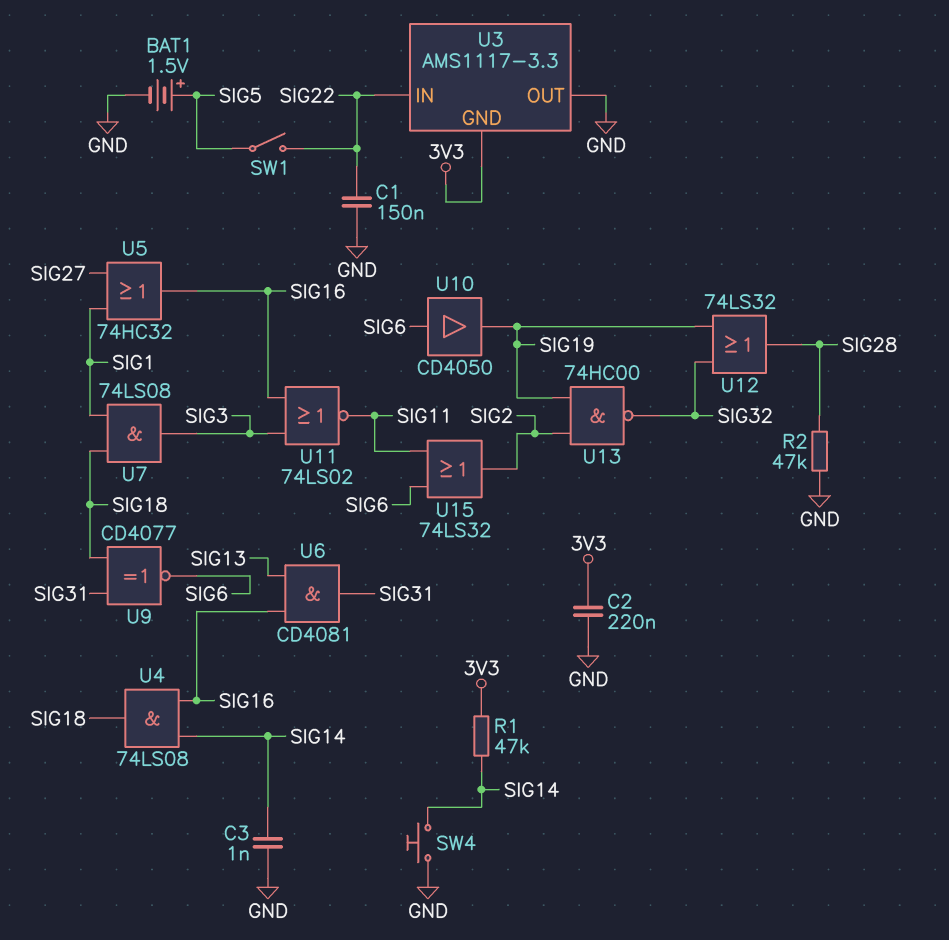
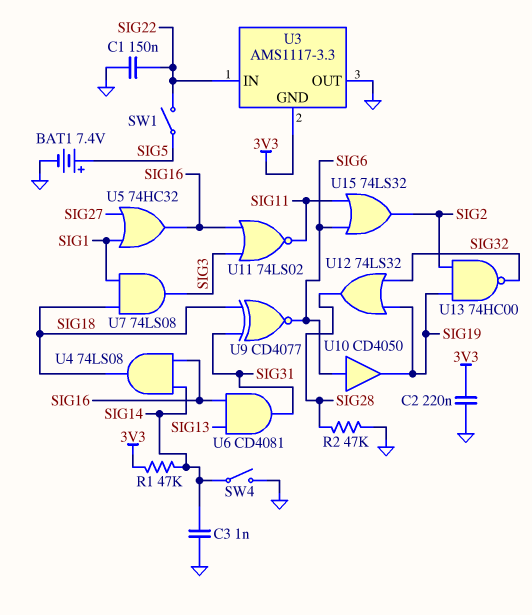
BAT1: 1.5V (plus SIG5, minus GND) -> 7.4V (plus SIG5, minus GND)
SW4: button (GND, SIG14) -> switch (GND, SIG14)

